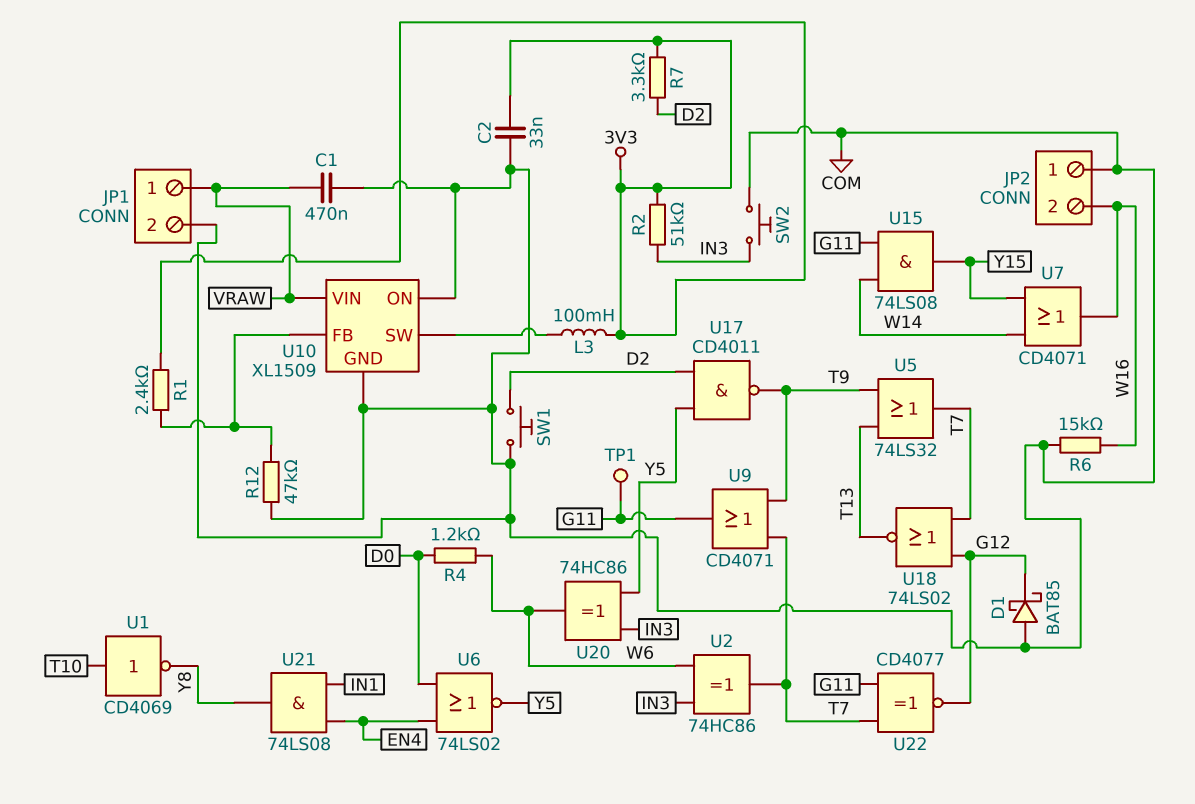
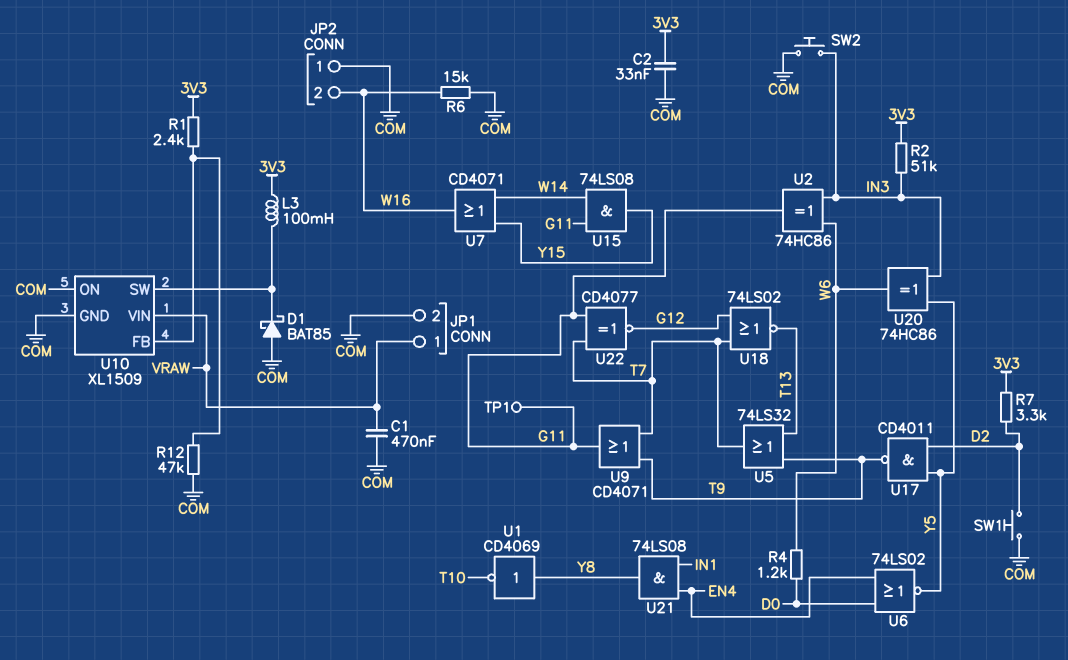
D1: schottky BAT85 (A COM, K G12) -> schottky BAT85 (A COM, K U10/SW)
U1: NOT CD4069 (in T10, out Y8) -> NOT CD4069 (in Y8, out T10)
U2: XOR 74HC86 (in IN3, in W6, out T7) -> XOR 74HC86 (in IN3, in W6, out G11)

